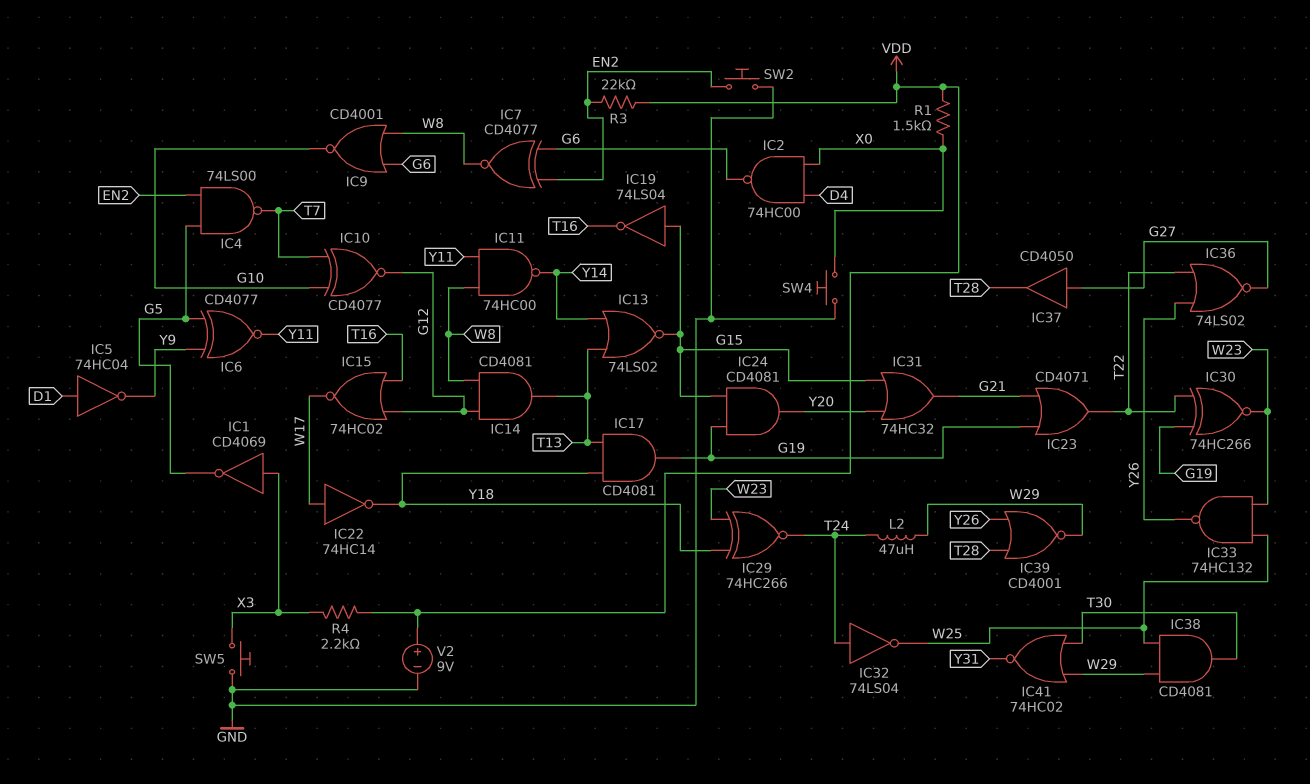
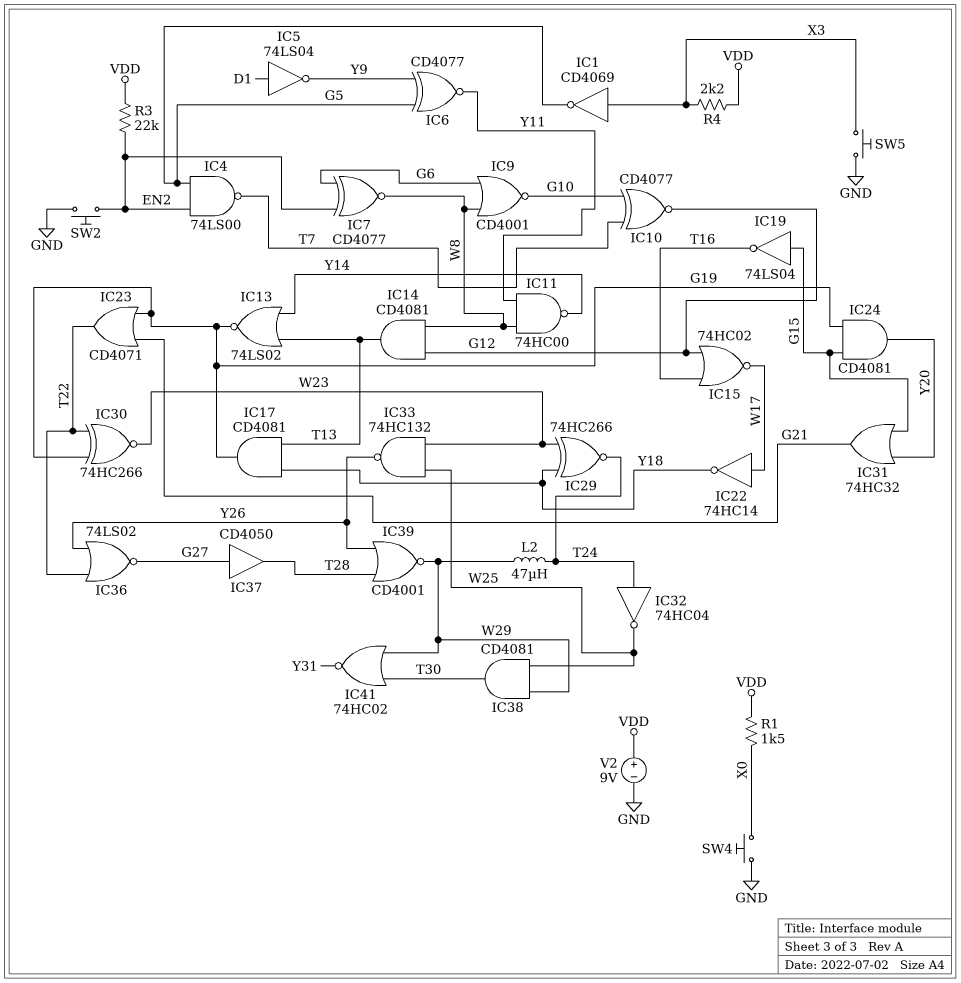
IC2: NAND 74HC00 (in D4, in X0, out G6) -> none
IC5: NOT 74HC04 (in D1, out Y9) -> NOT 74LS04 (in D1, out Y9)
IC13: NOR 74LS02 (in T13, in Y14, out G15) -> NOR 74LS02 (in T13, in Y14, out G19)
IC32: NOT 74LS04 (in T24, out W25) -> NOT 74HC04 (in T24, out W25)

